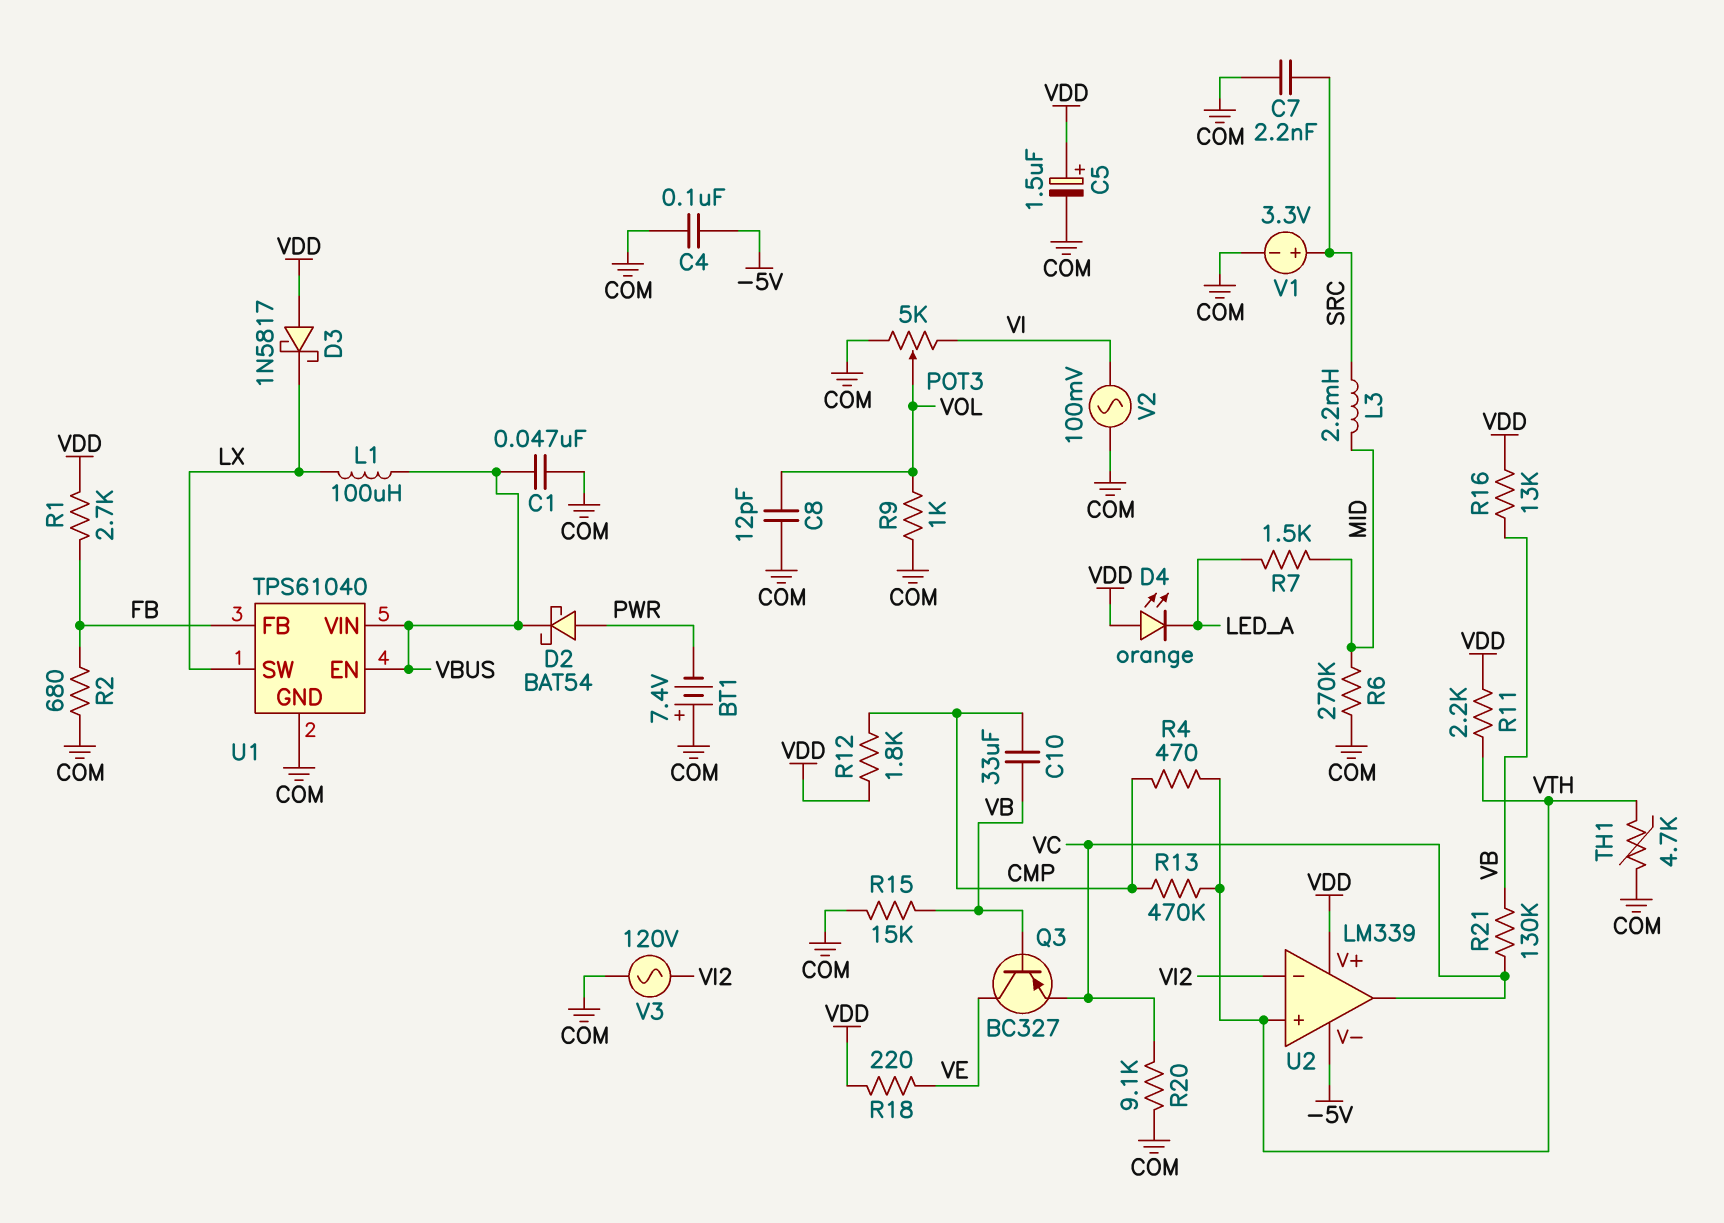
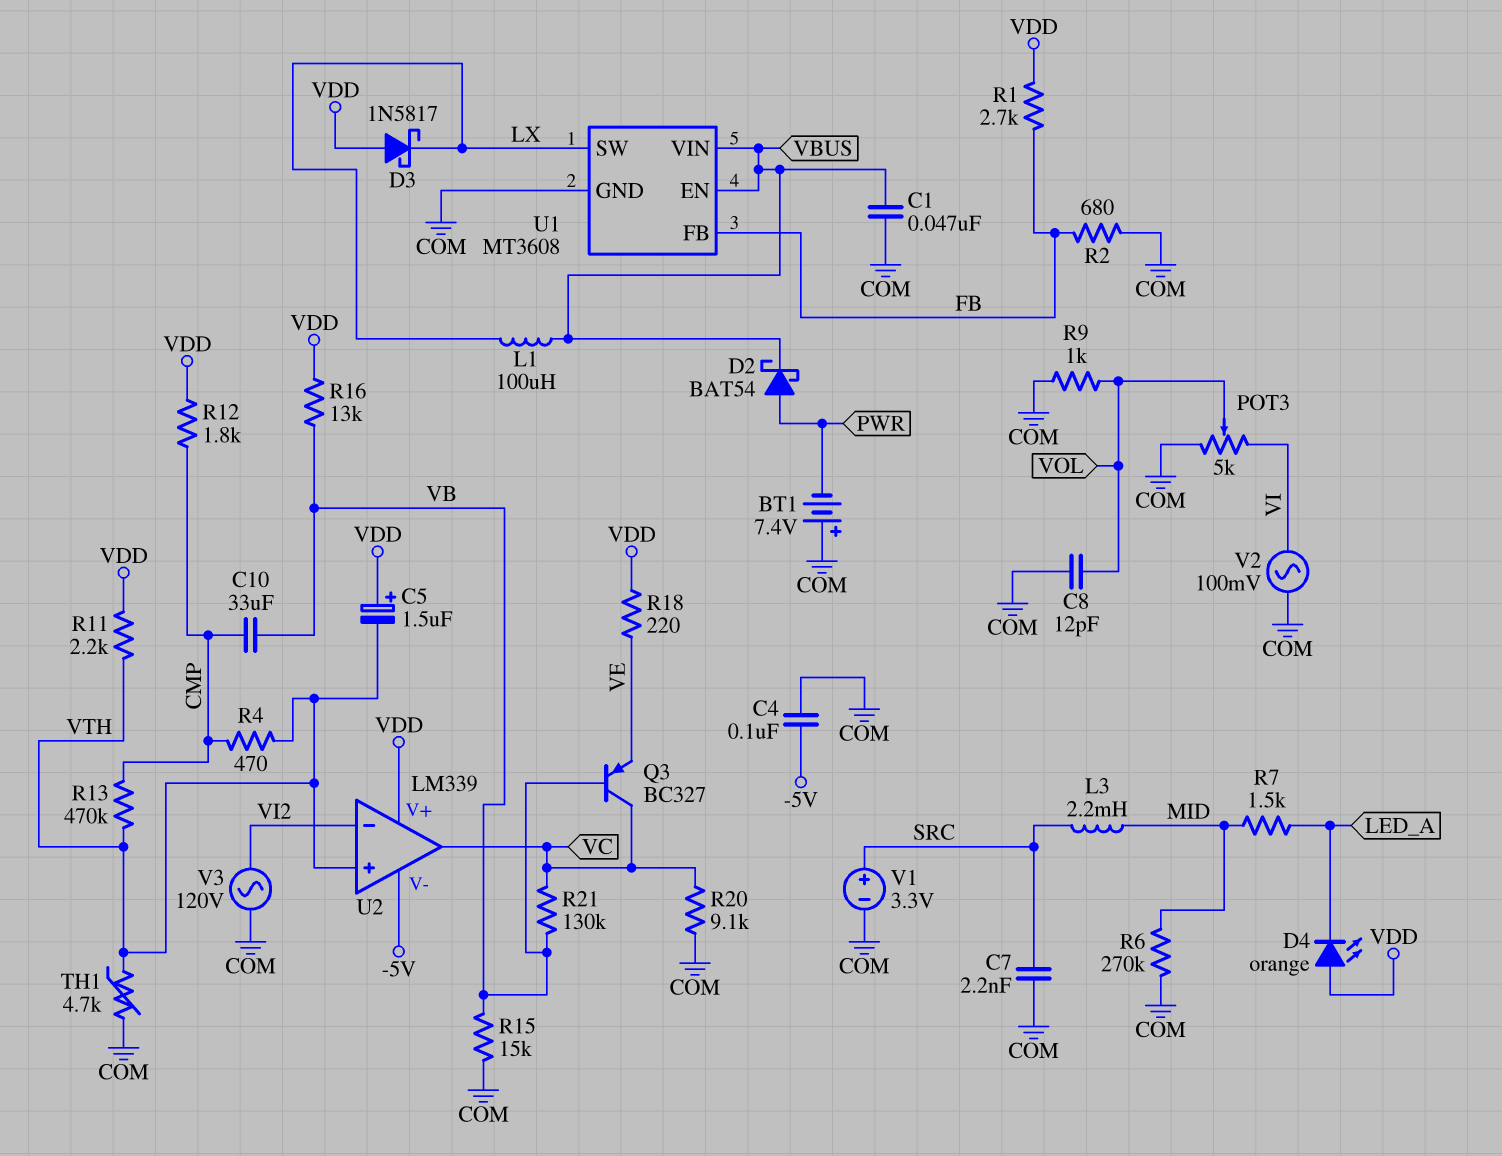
C5: 1.5uF (plus VDD, minus COM) -> 1.5uF (plus VDD, minus VTH)
Q3: PNP BC327 (B VB, C VE, E VC) -> PNP BC327 (B VB, C VC, E VE)
U1: TPS61040 -> MT3608

